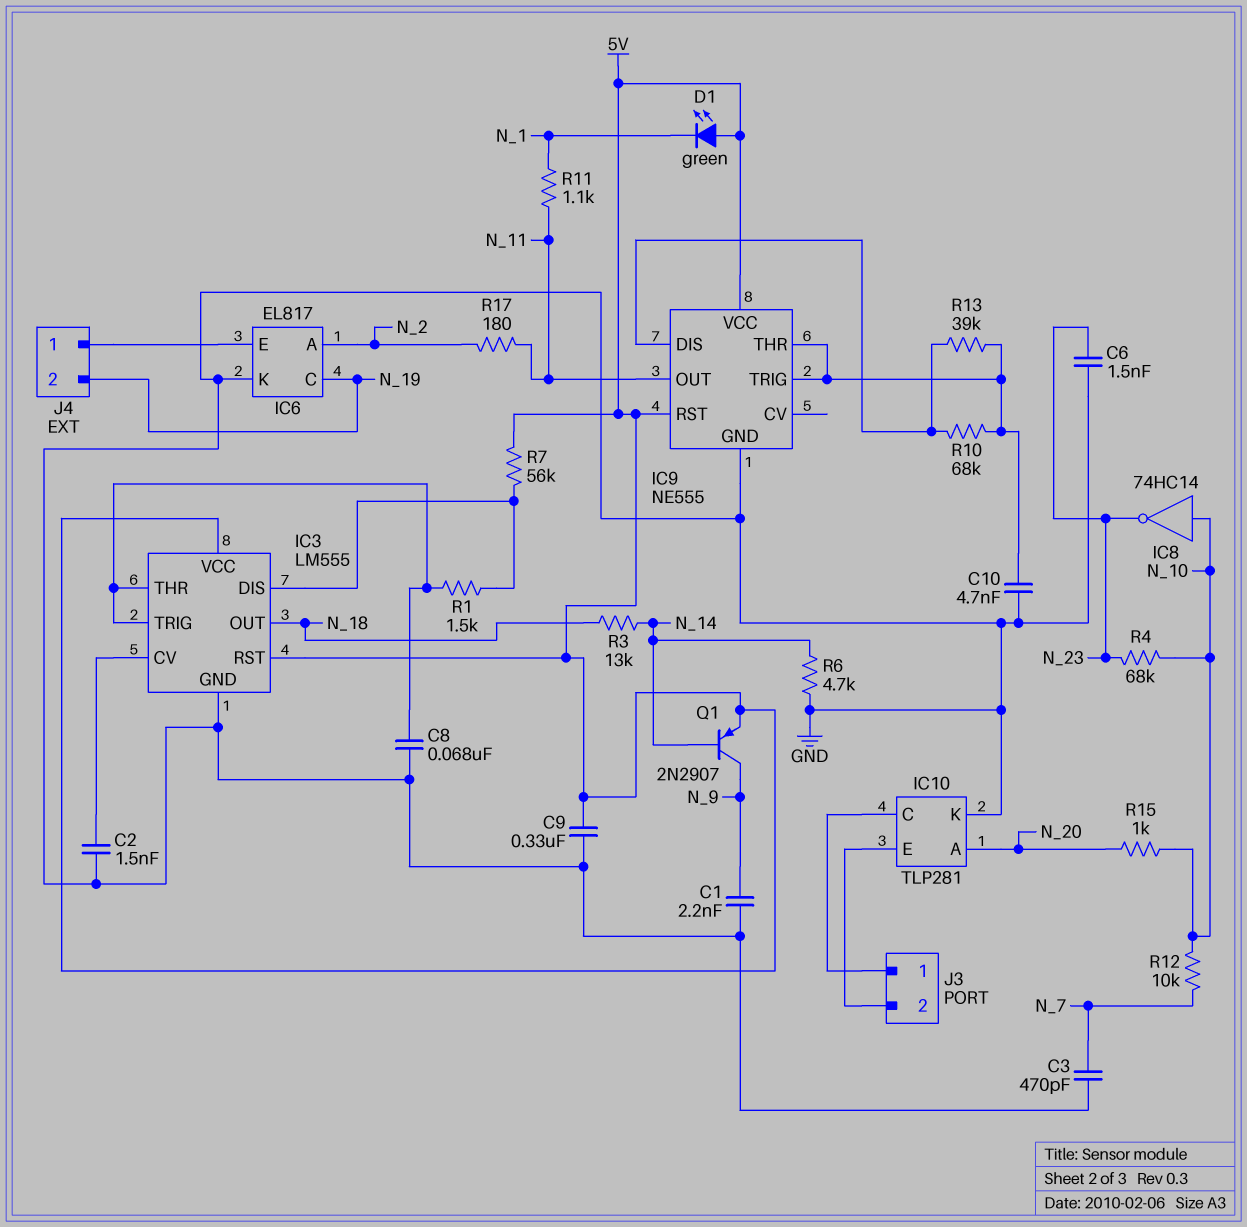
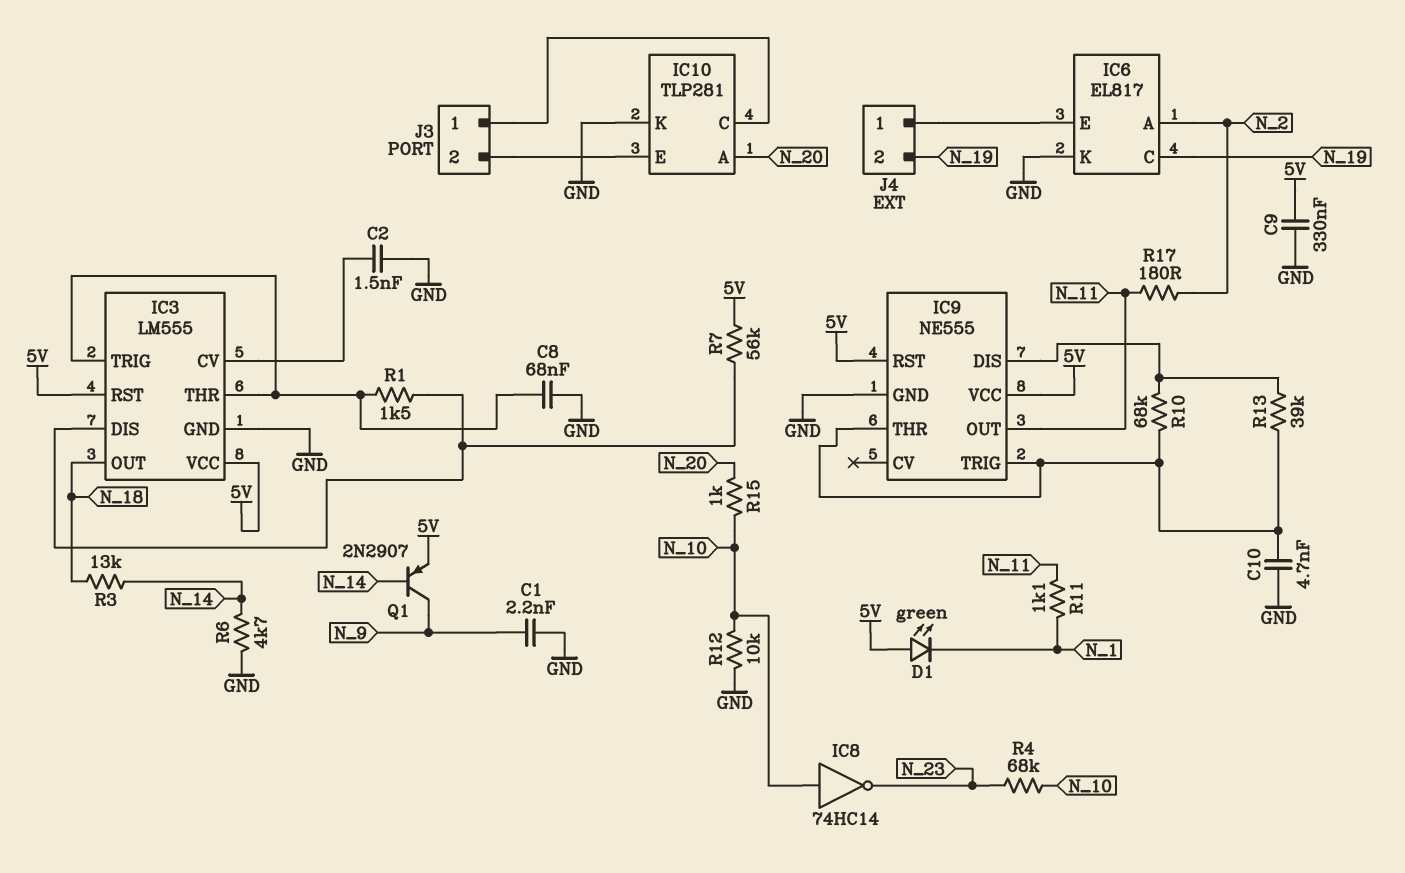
C3: 470pF (GND, N_7) -> none
C6: 1.5nF (GND, N_23) -> none
R12: 10k (N_7, N_10) -> 10k (GND, N_10)

